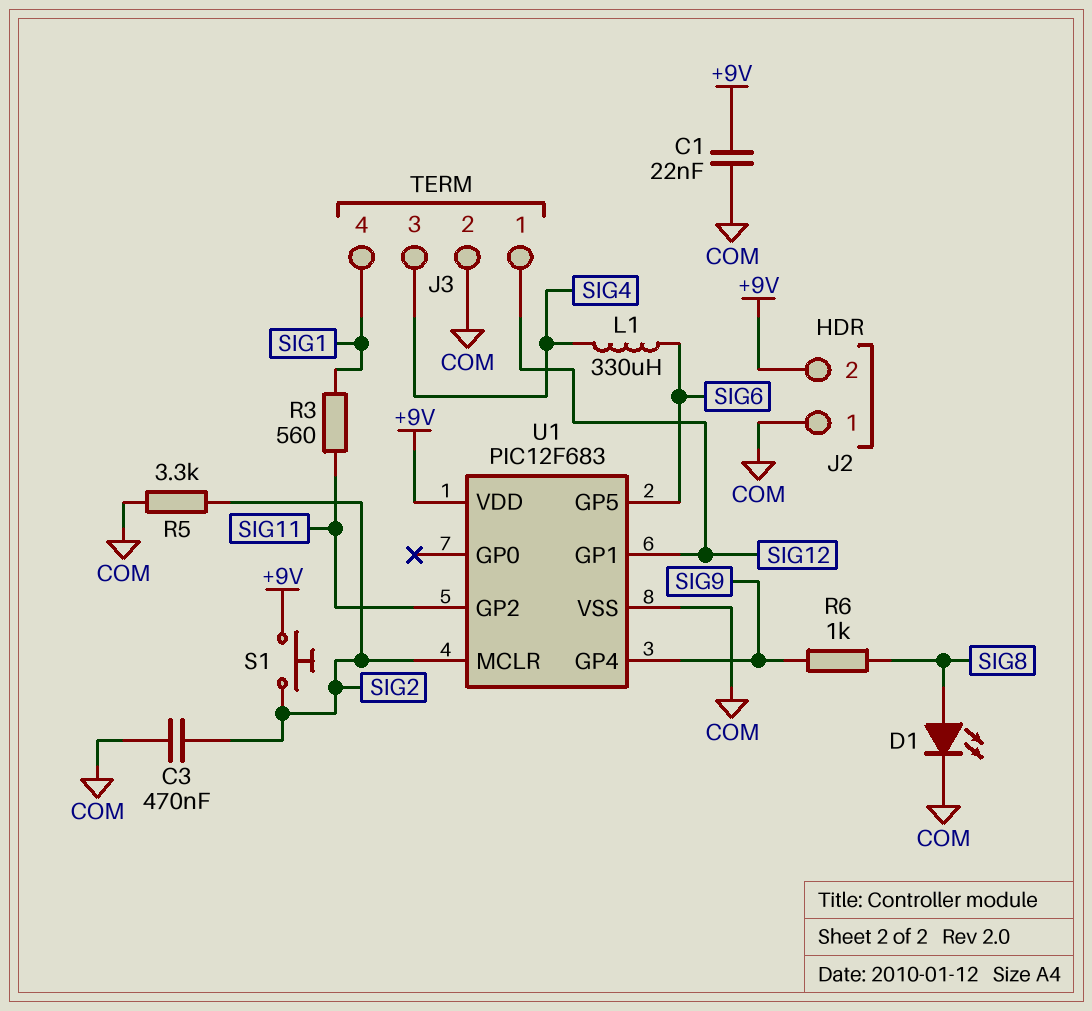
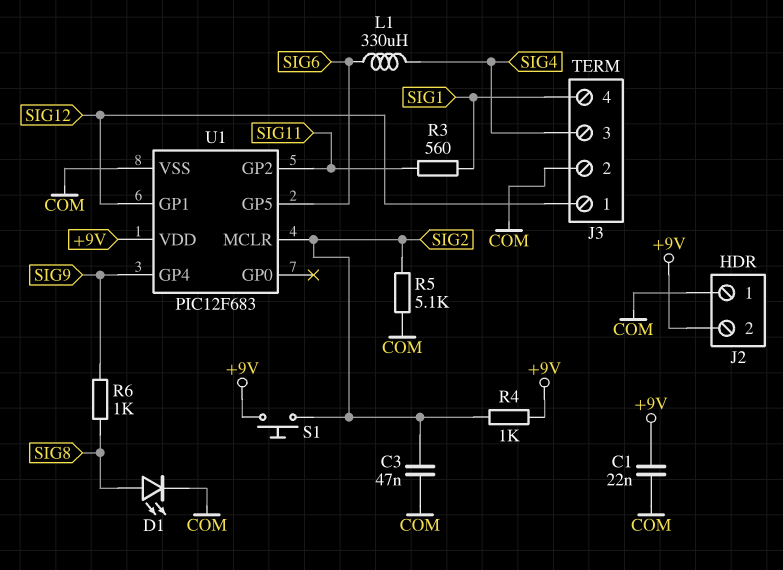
C3: 470nF (COM, SIG2) -> 47nF (COM, SIG2)
R4: none -> 1k (+9V, SIG2)
R5: 3.3k (COM, SIG2) -> 5.1k (COM, SIG2)

